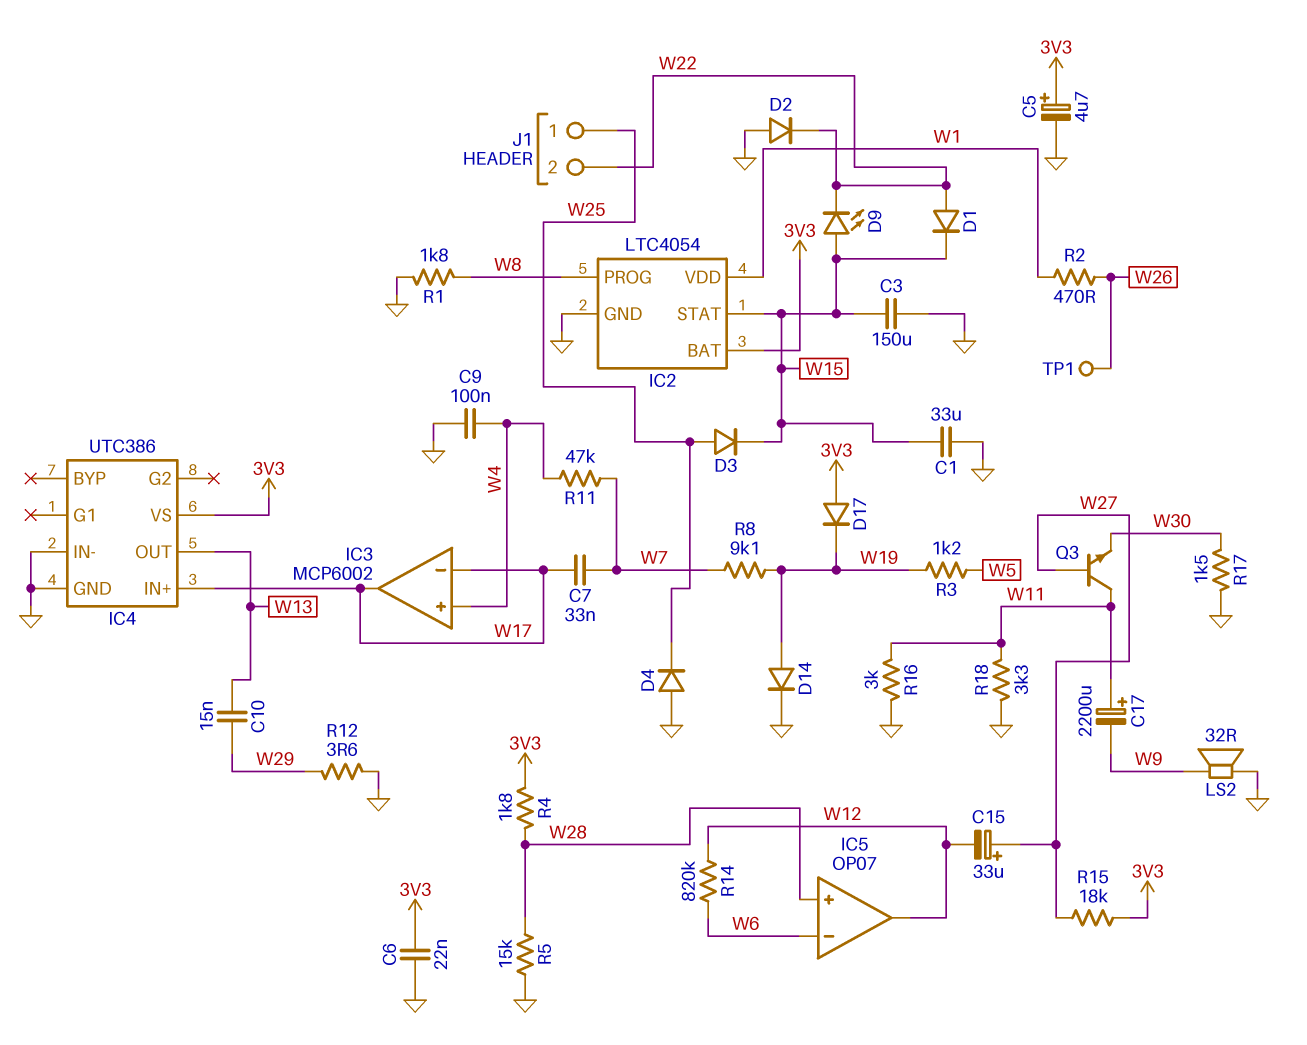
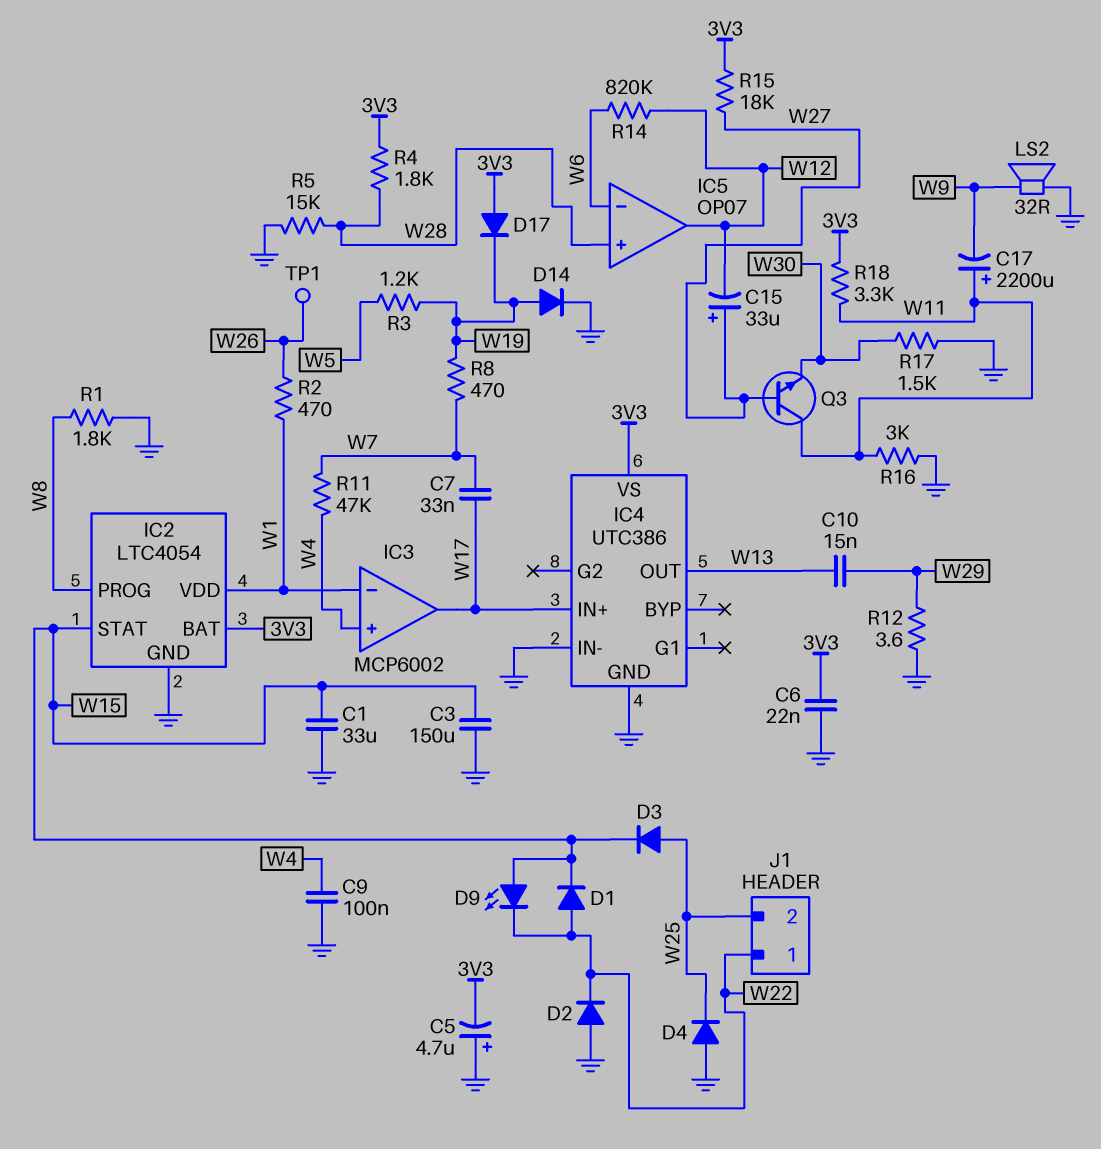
C5: 4.7uF (plus 3V3, minus GND) -> 4.7uF (plus GND, minus 3V3)
IC3 pin in-: W17 -> W1
J1 pin 1: W25 -> W22
J1 pin 2: W22 -> W25
R8: 9.1k (W7, W19) -> 470 (W7, W19)
R18: 3.3k (GND, W11) -> 3.3k (3V3, W11)

